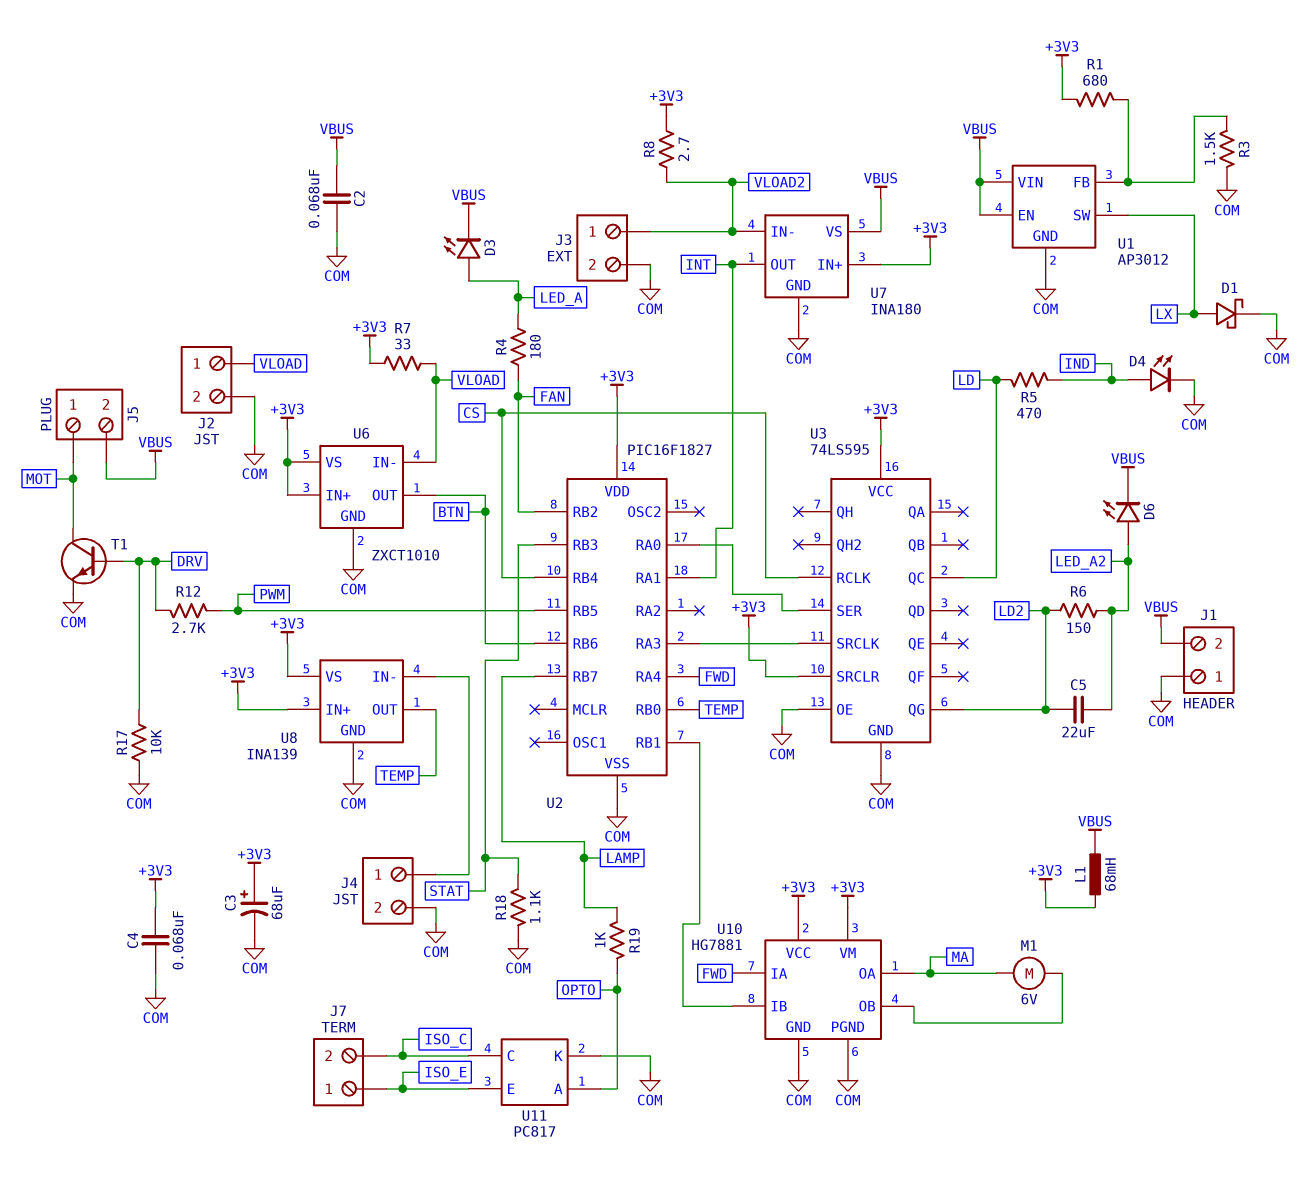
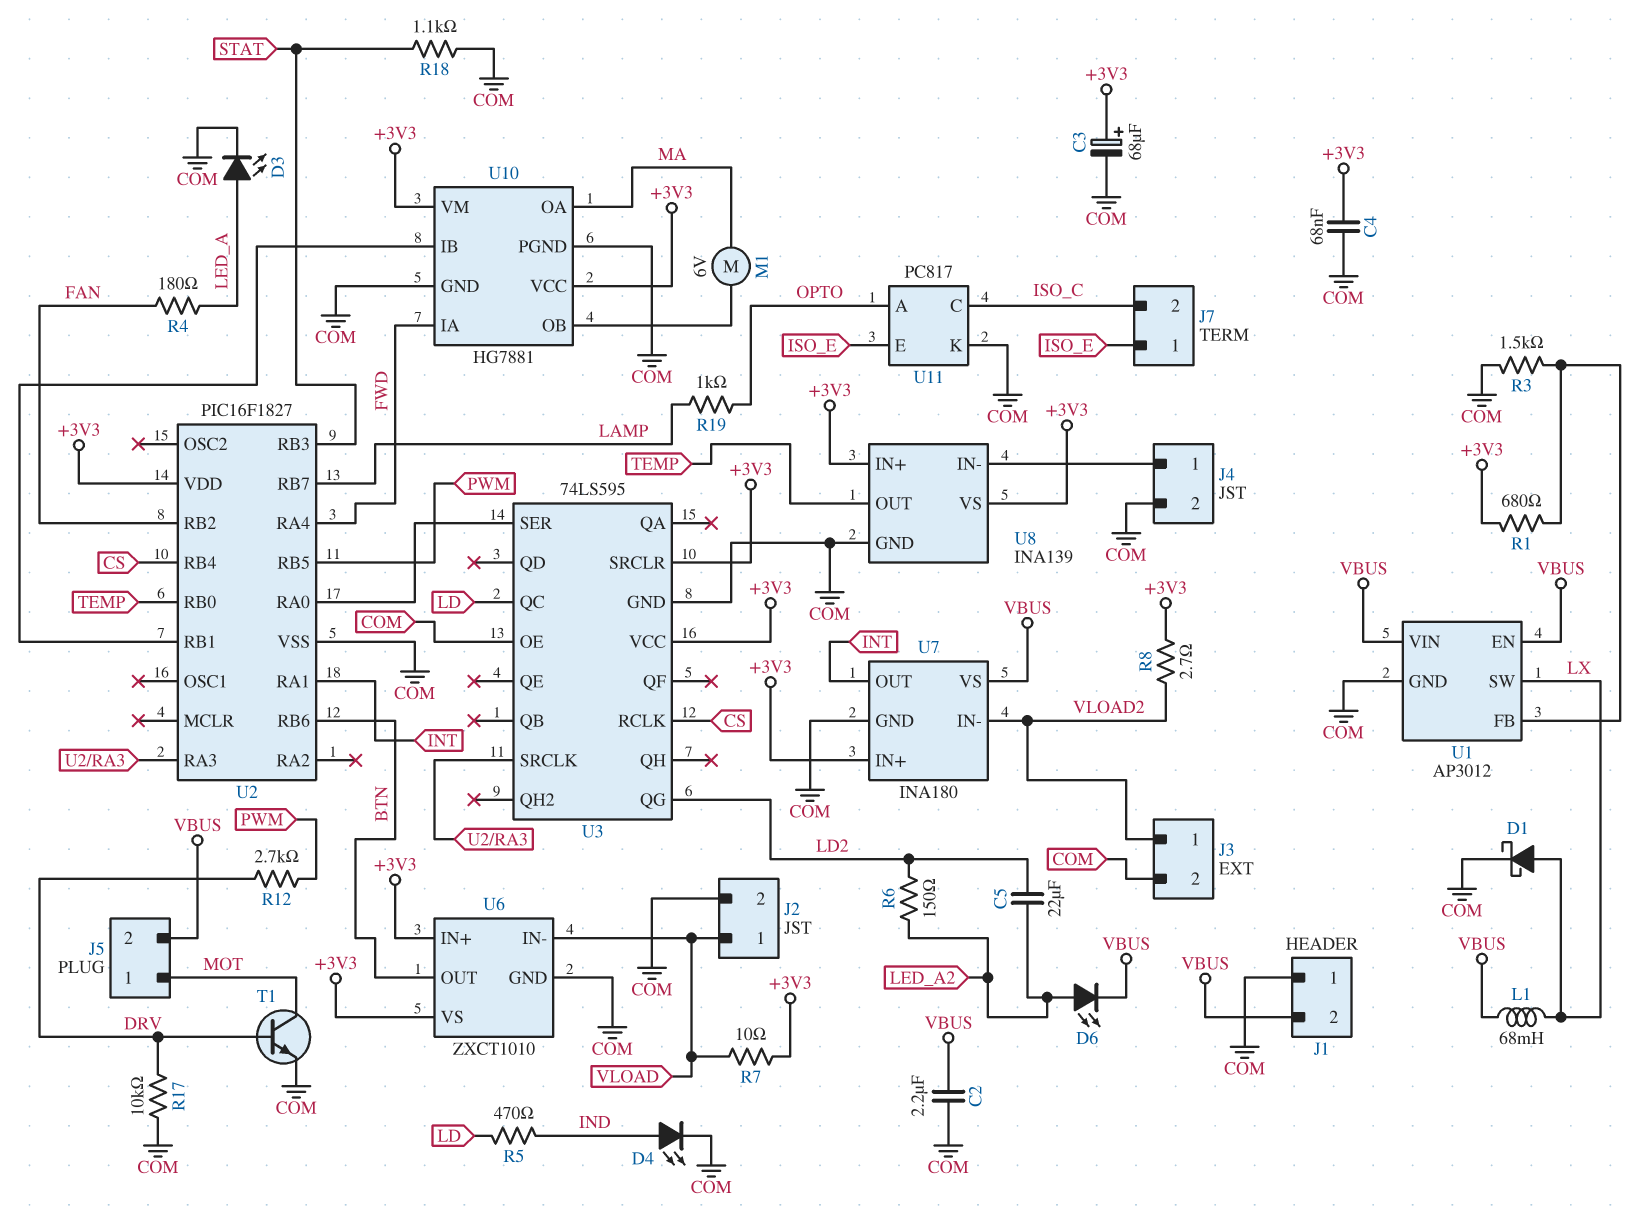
C2: 68nF (COM, VBUS) -> 2.2uF (COM, VBUS)
D3: LED (A LED_A, K VBUS) -> LED (A LED_A, K COM)
L1: 68mH (+3V3, VBUS) -> 68mH (LX, VBUS)
R7: 33 (+3V3, VLOAD) -> 10 (+3V3, VLOAD)

